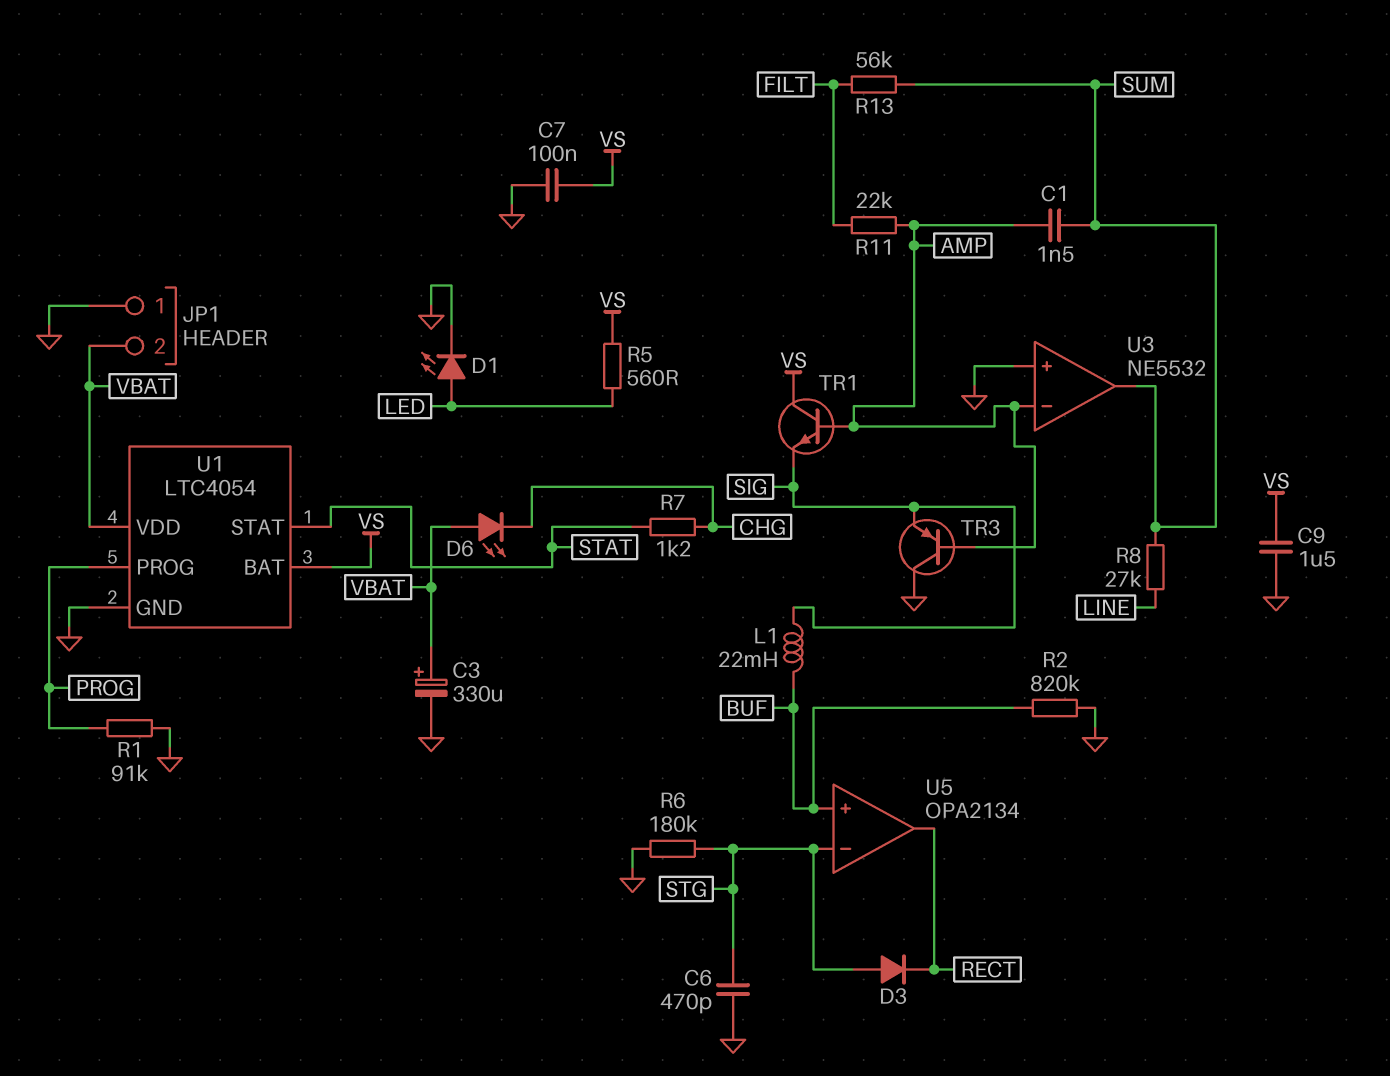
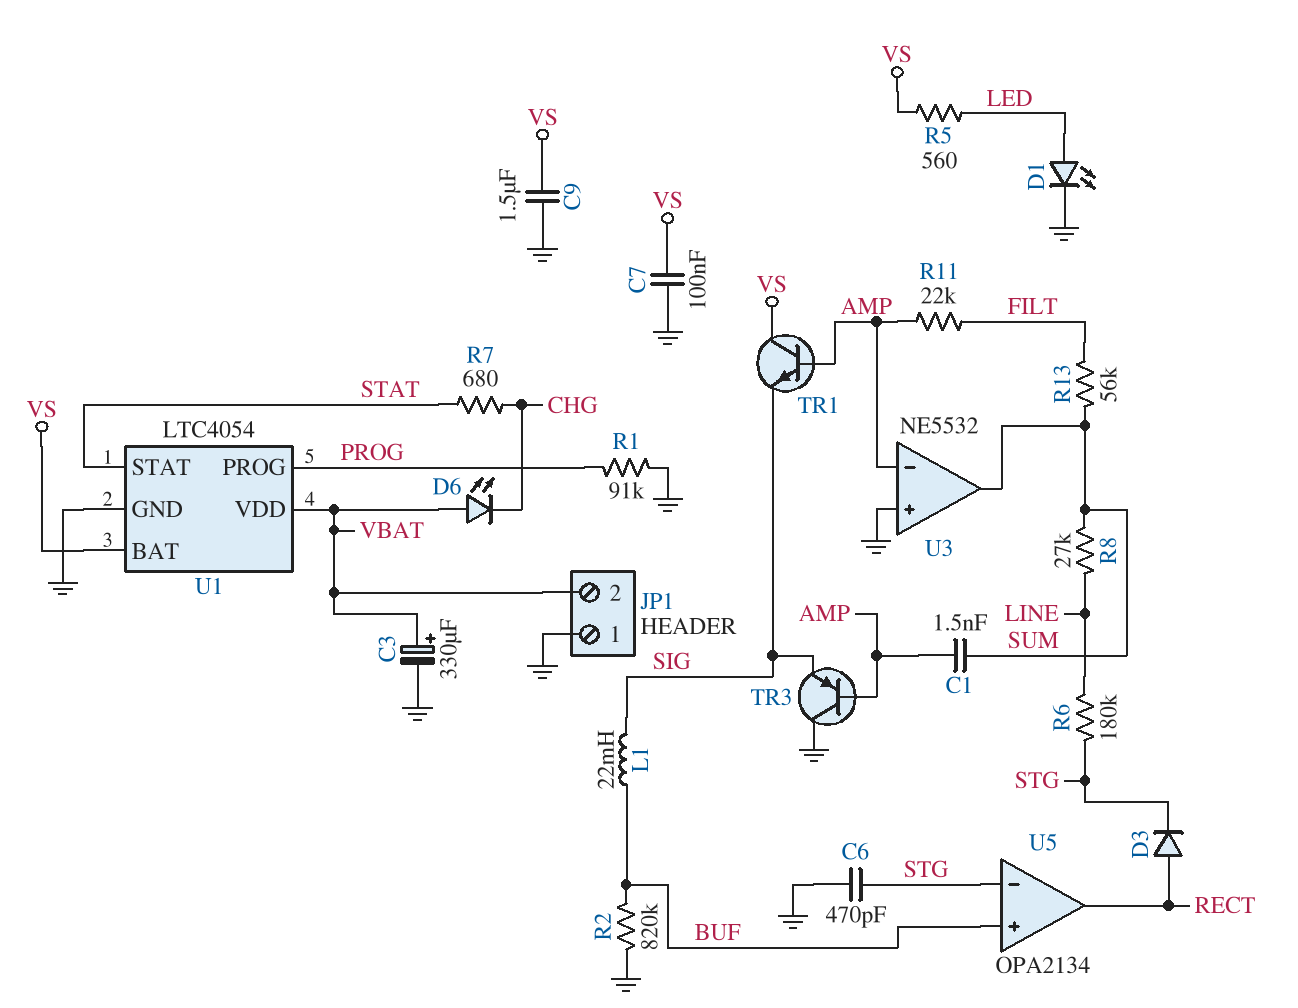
D3: diode (A STG, K RECT) -> diode (A RECT, K STG)
R6: 180k (GND, STG) -> 180k (LINE, STG)
R7: 1.2k (CHG, STAT) -> 680 (CHG, STAT)

